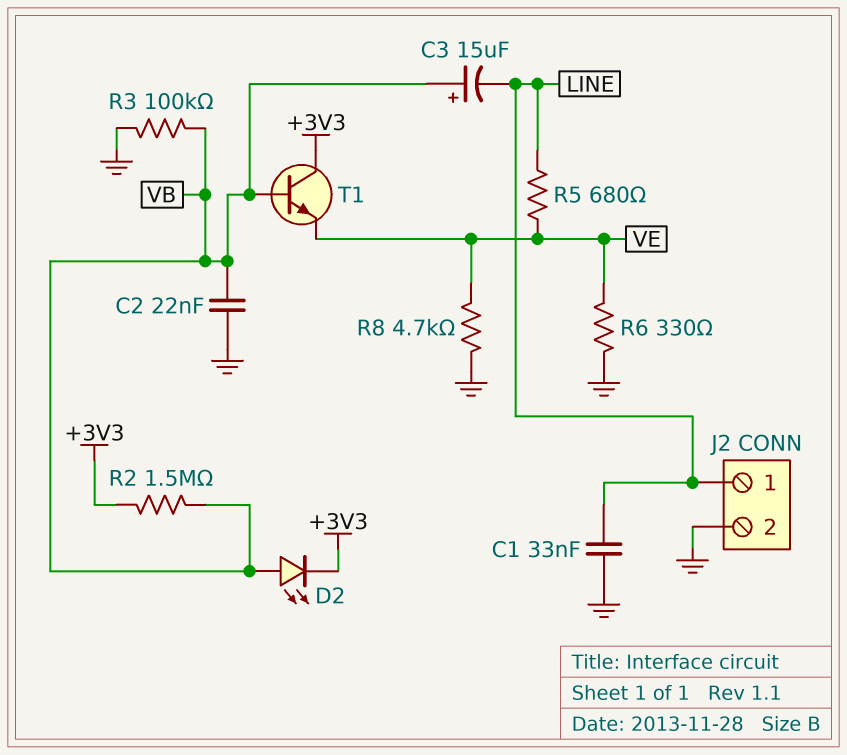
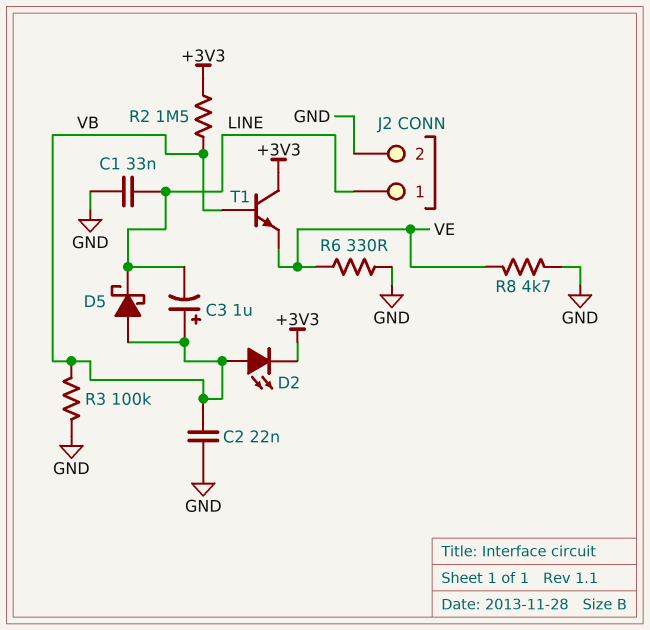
C3: 15uF (plus VB, minus LINE) -> 1uF (plus VB, minus LINE)
D5: none -> schottky (A VB, K LINE)
R5: 680 (LINE, VE) -> none

